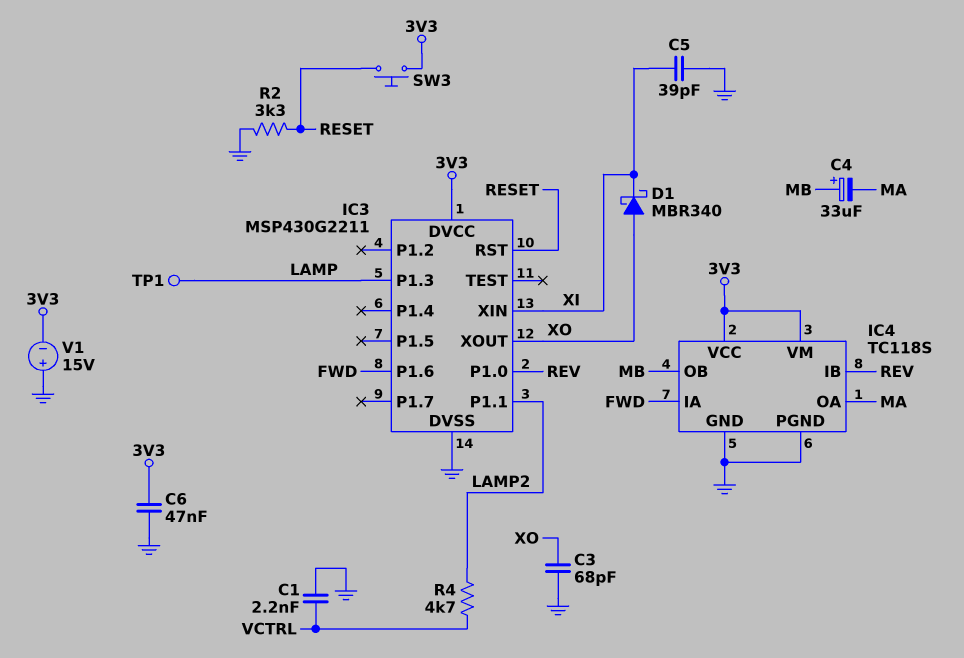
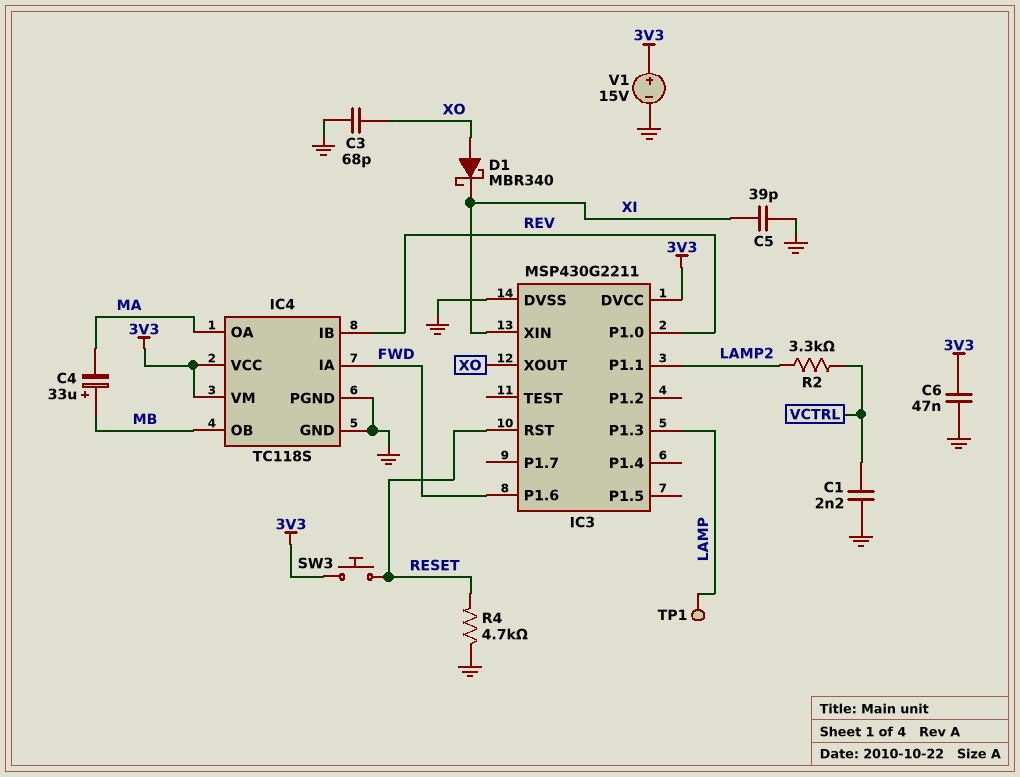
R2: 3.3k (GND, RESET) -> 3.3k (LAMP2, VCTRL)
R4: 4.7k (LAMP2, VCTRL) -> 4.7k (GND, RESET)
V1: 15V (plus GND, minus 3V3) -> 15V (plus 3V3, minus GND)

